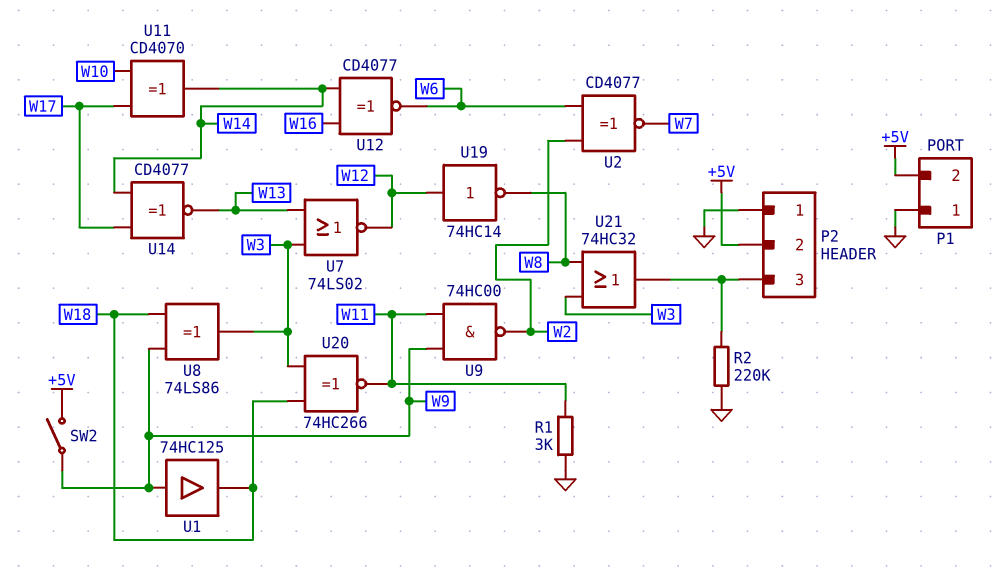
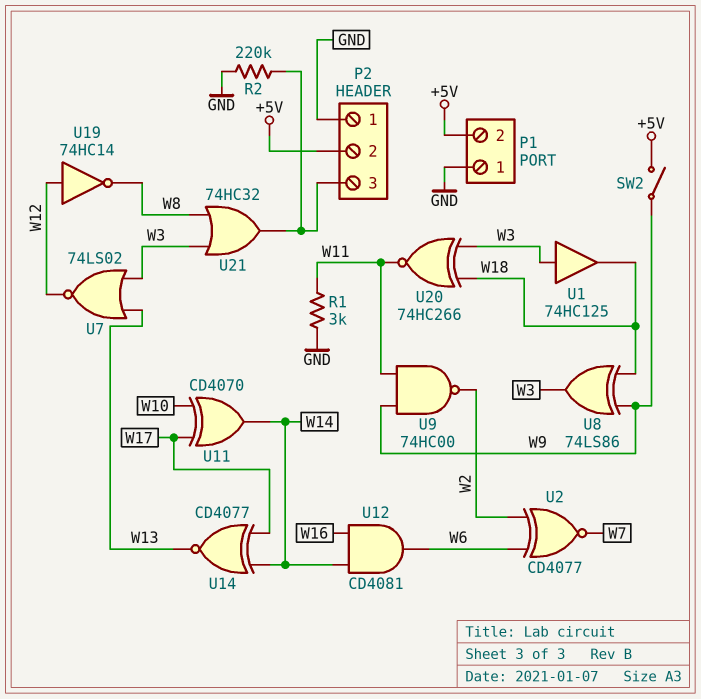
U1: buffer 74HC125 (in W9, out W18) -> buffer 74HC125 (in W3, out W18)
U12: XNOR CD4077 (in W14, in W16, out W6) -> AND CD4081 (in W14, in W16, out W6)

